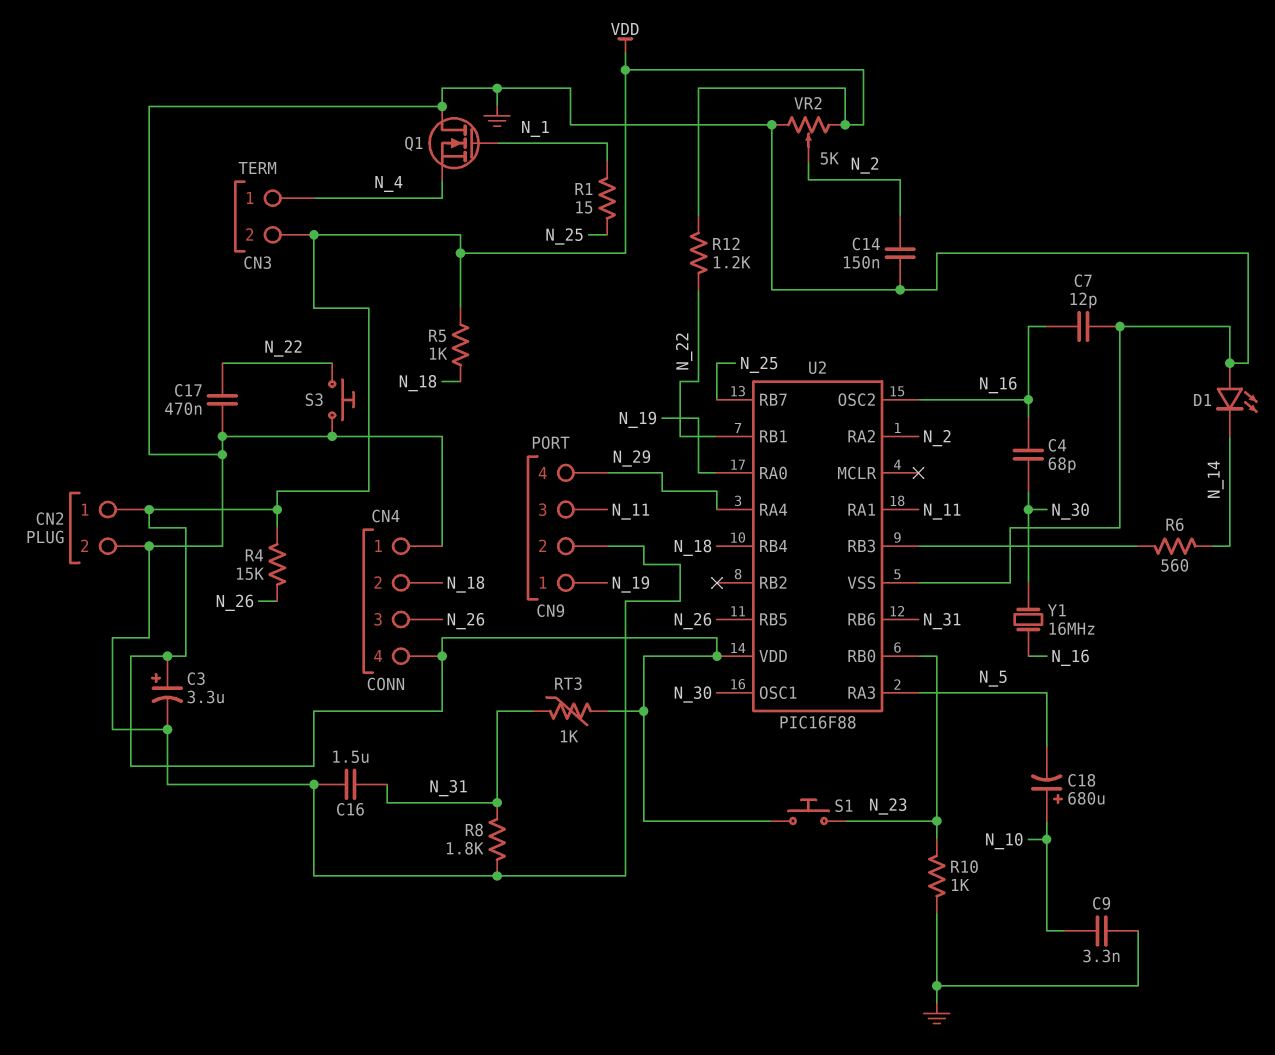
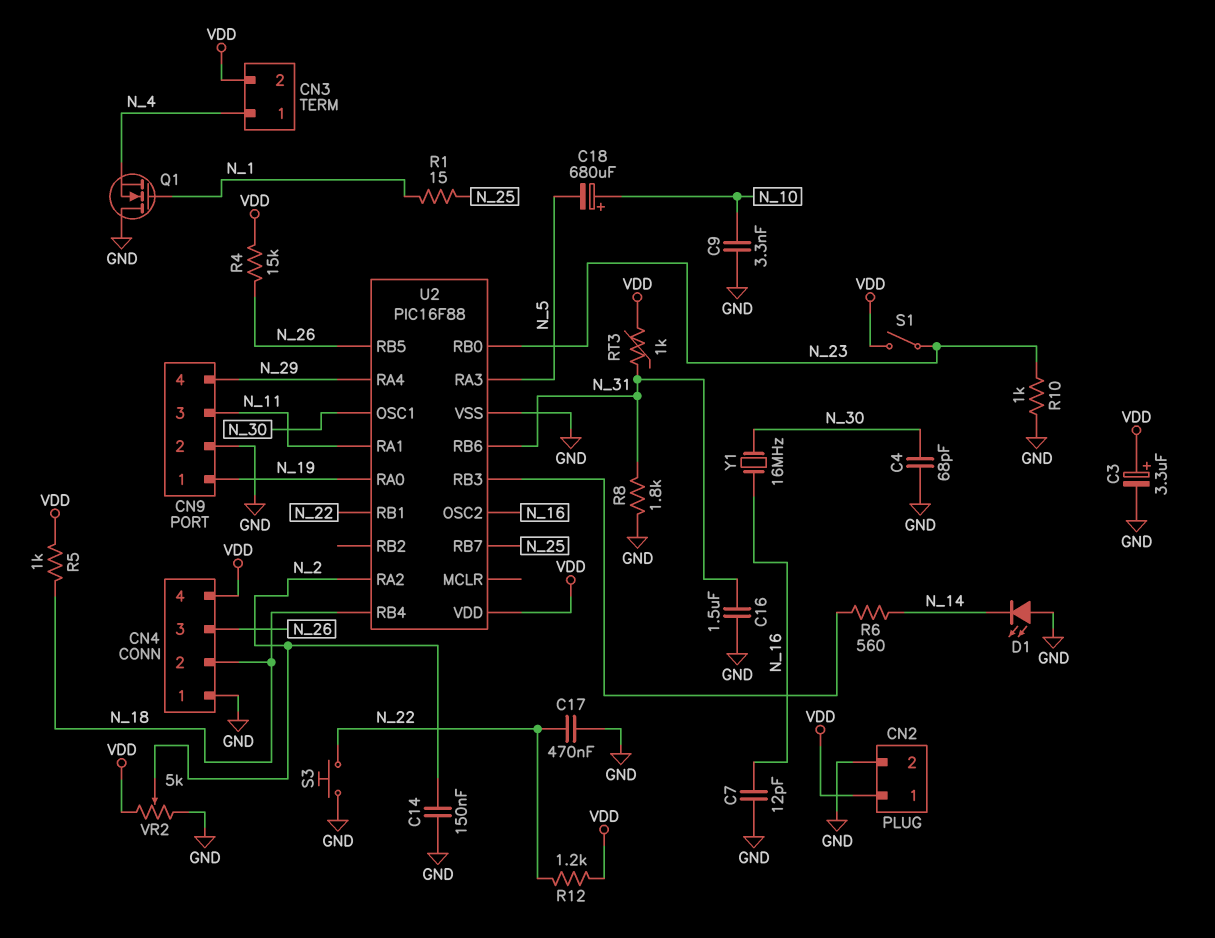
C4: 68pF (N_16, N_30) -> 68pF (GND, N_30)
S1: button (N_23, VDD) -> switch (N_23, VDD)

